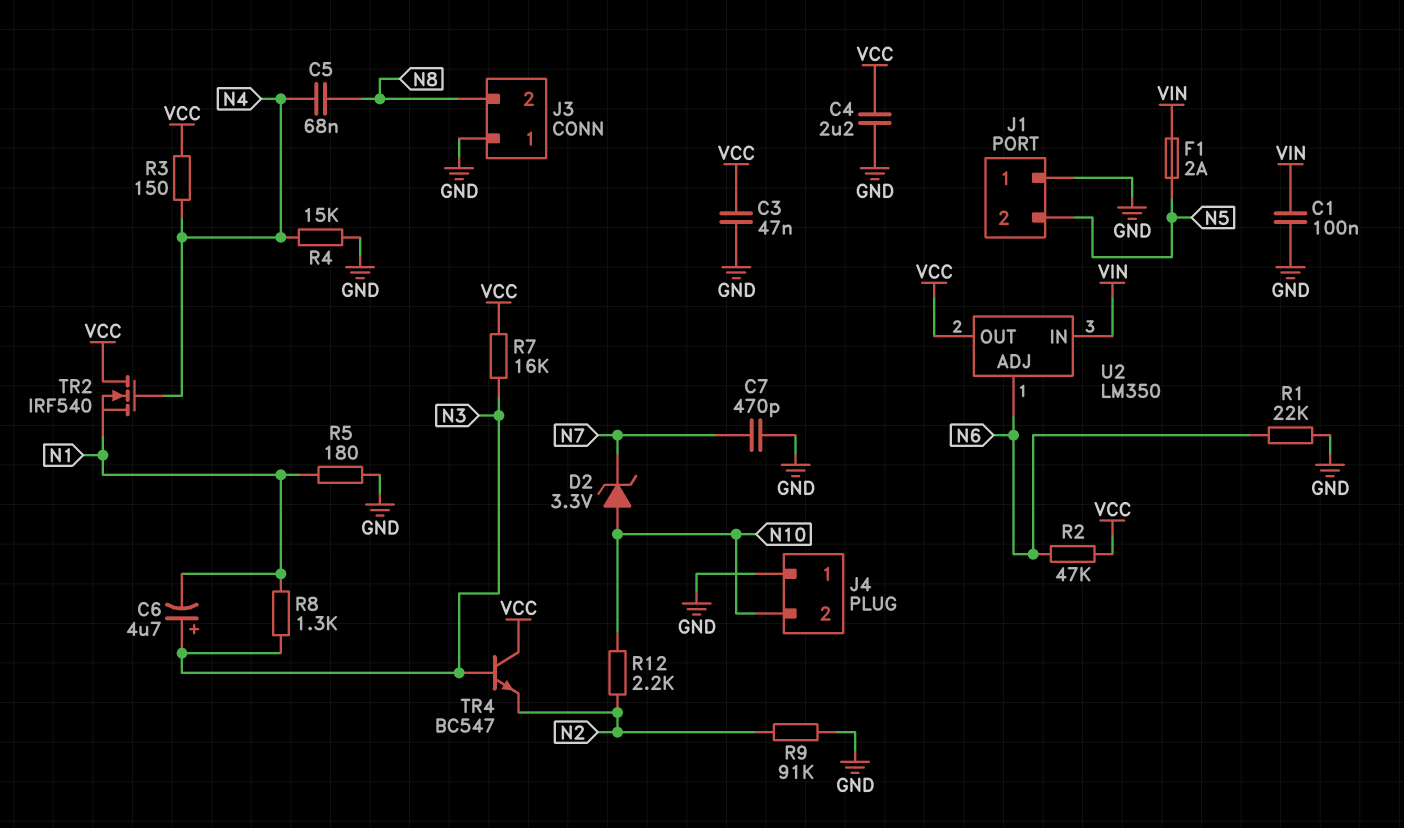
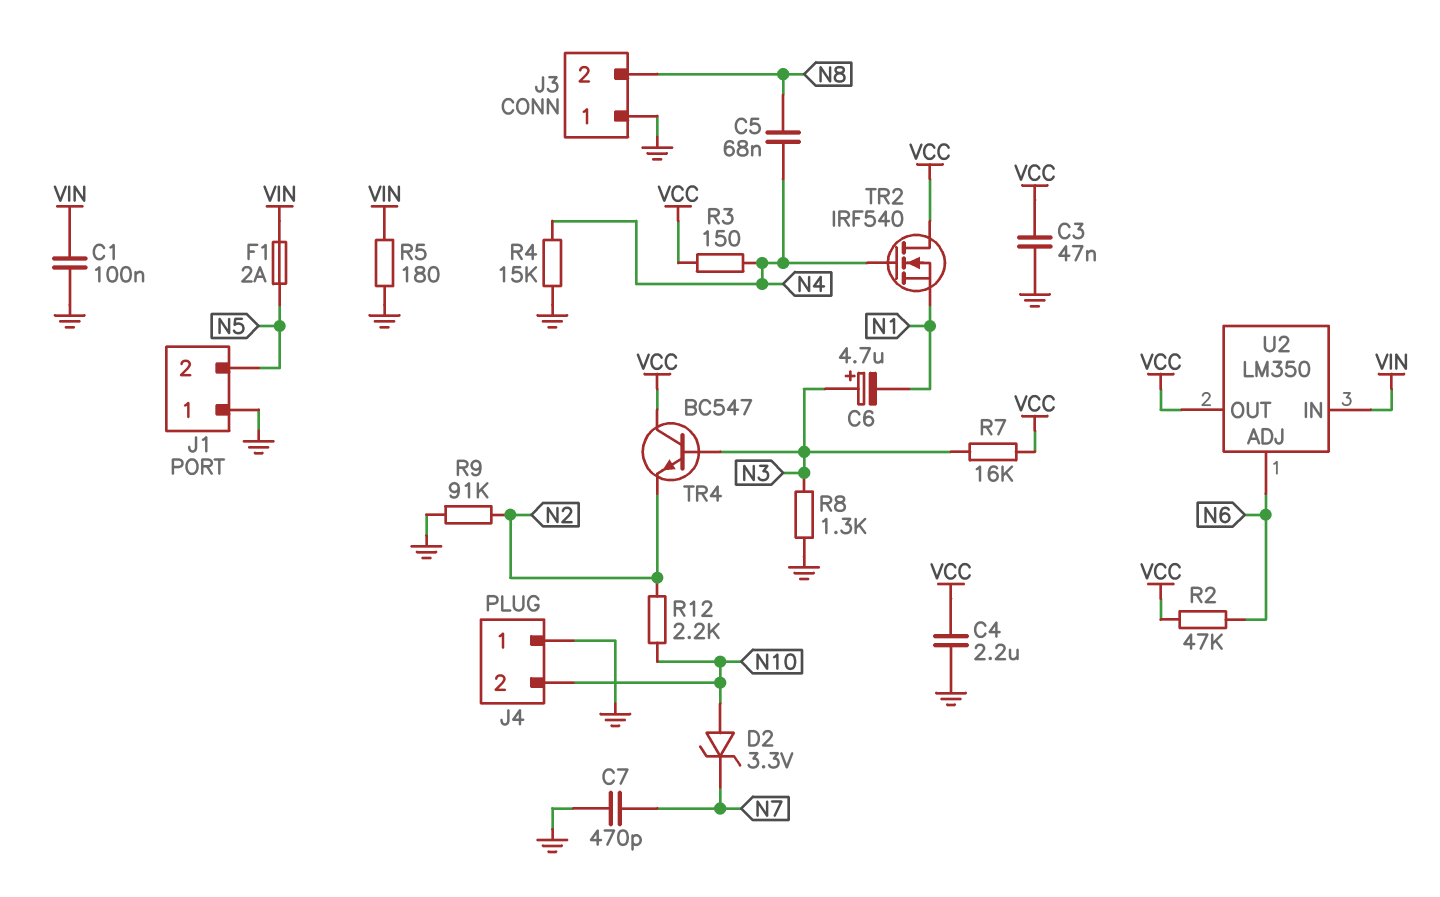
R1: 22k (GND, N6) -> none
R5: 180 (GND, N1) -> 180 (GND, VIN)
R8: 1.3k (N1, N3) -> 1.3k (GND, N3)

